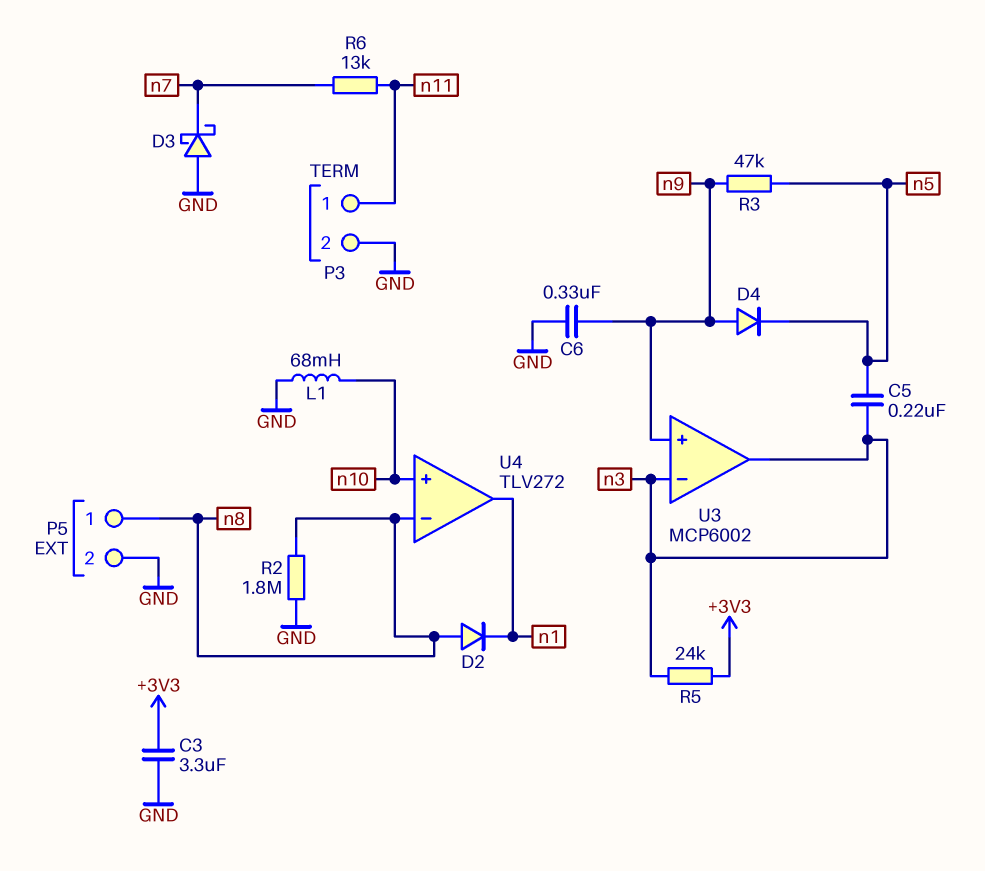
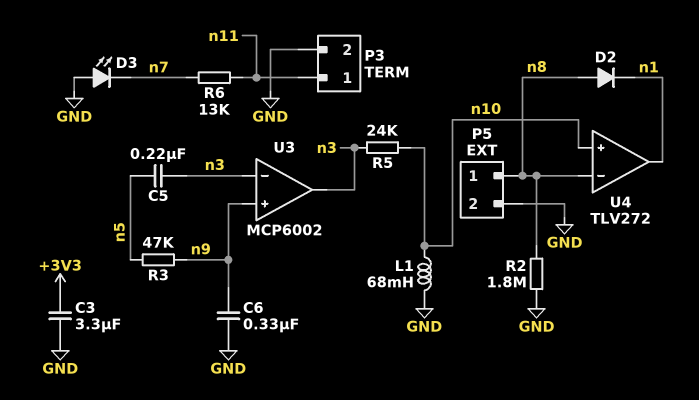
D3: schottky (A GND, K n7) -> LED (A GND, K n7)
D4: diode (A n9, K n5) -> none
R5: 24k (+3V3, n3) -> 24k (n3, n10)

